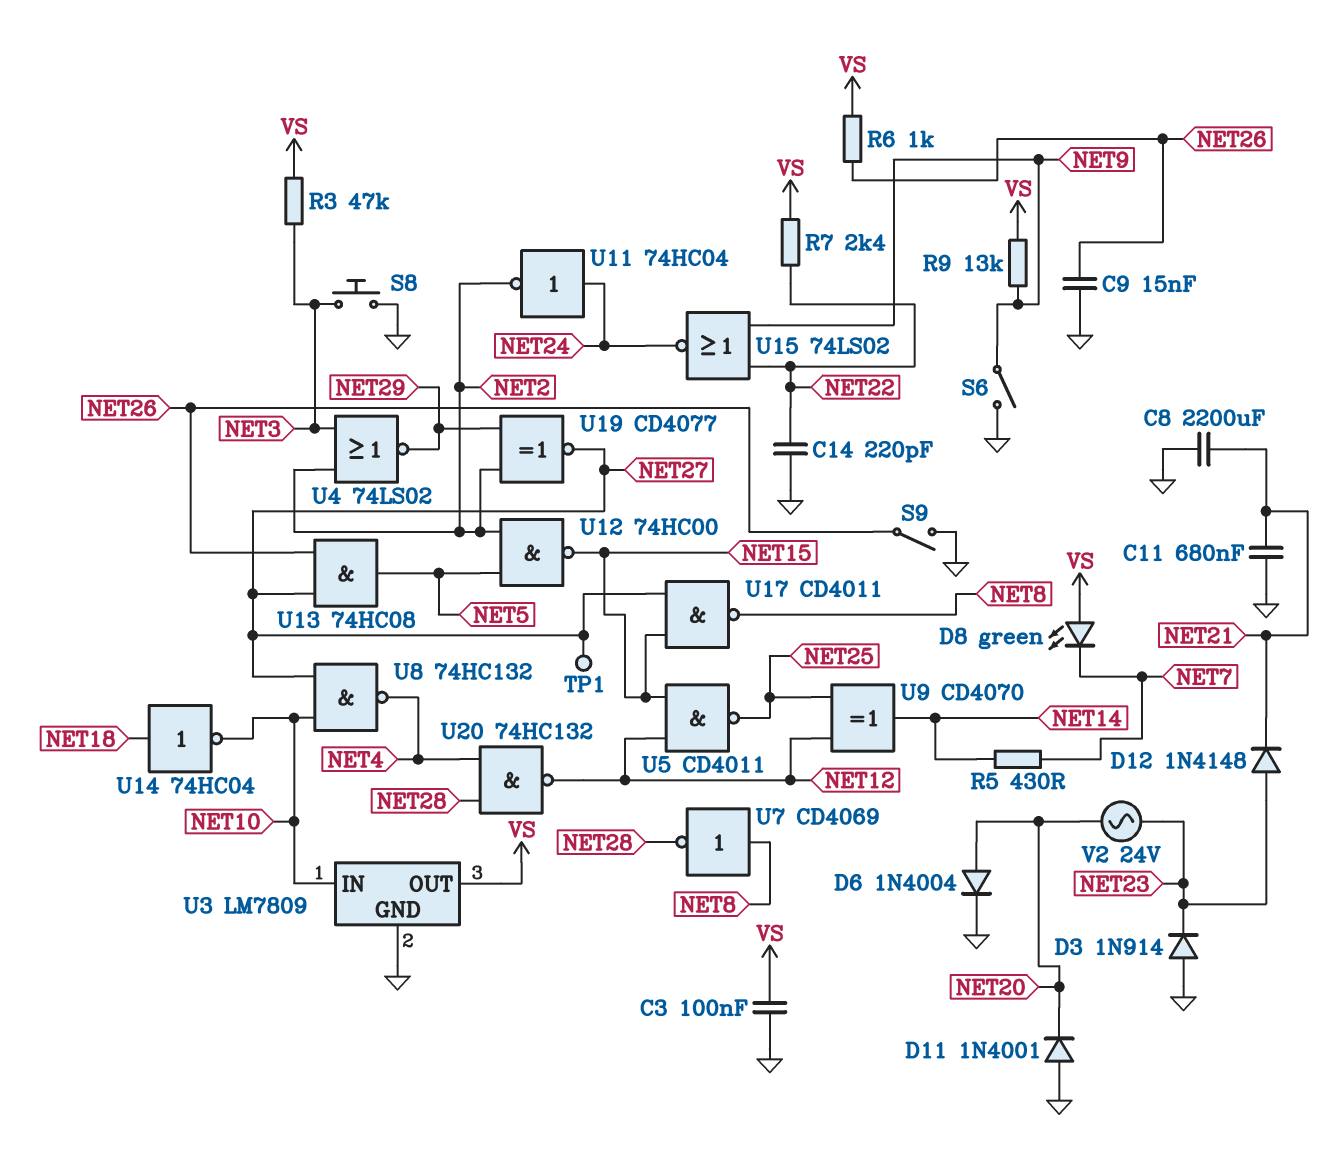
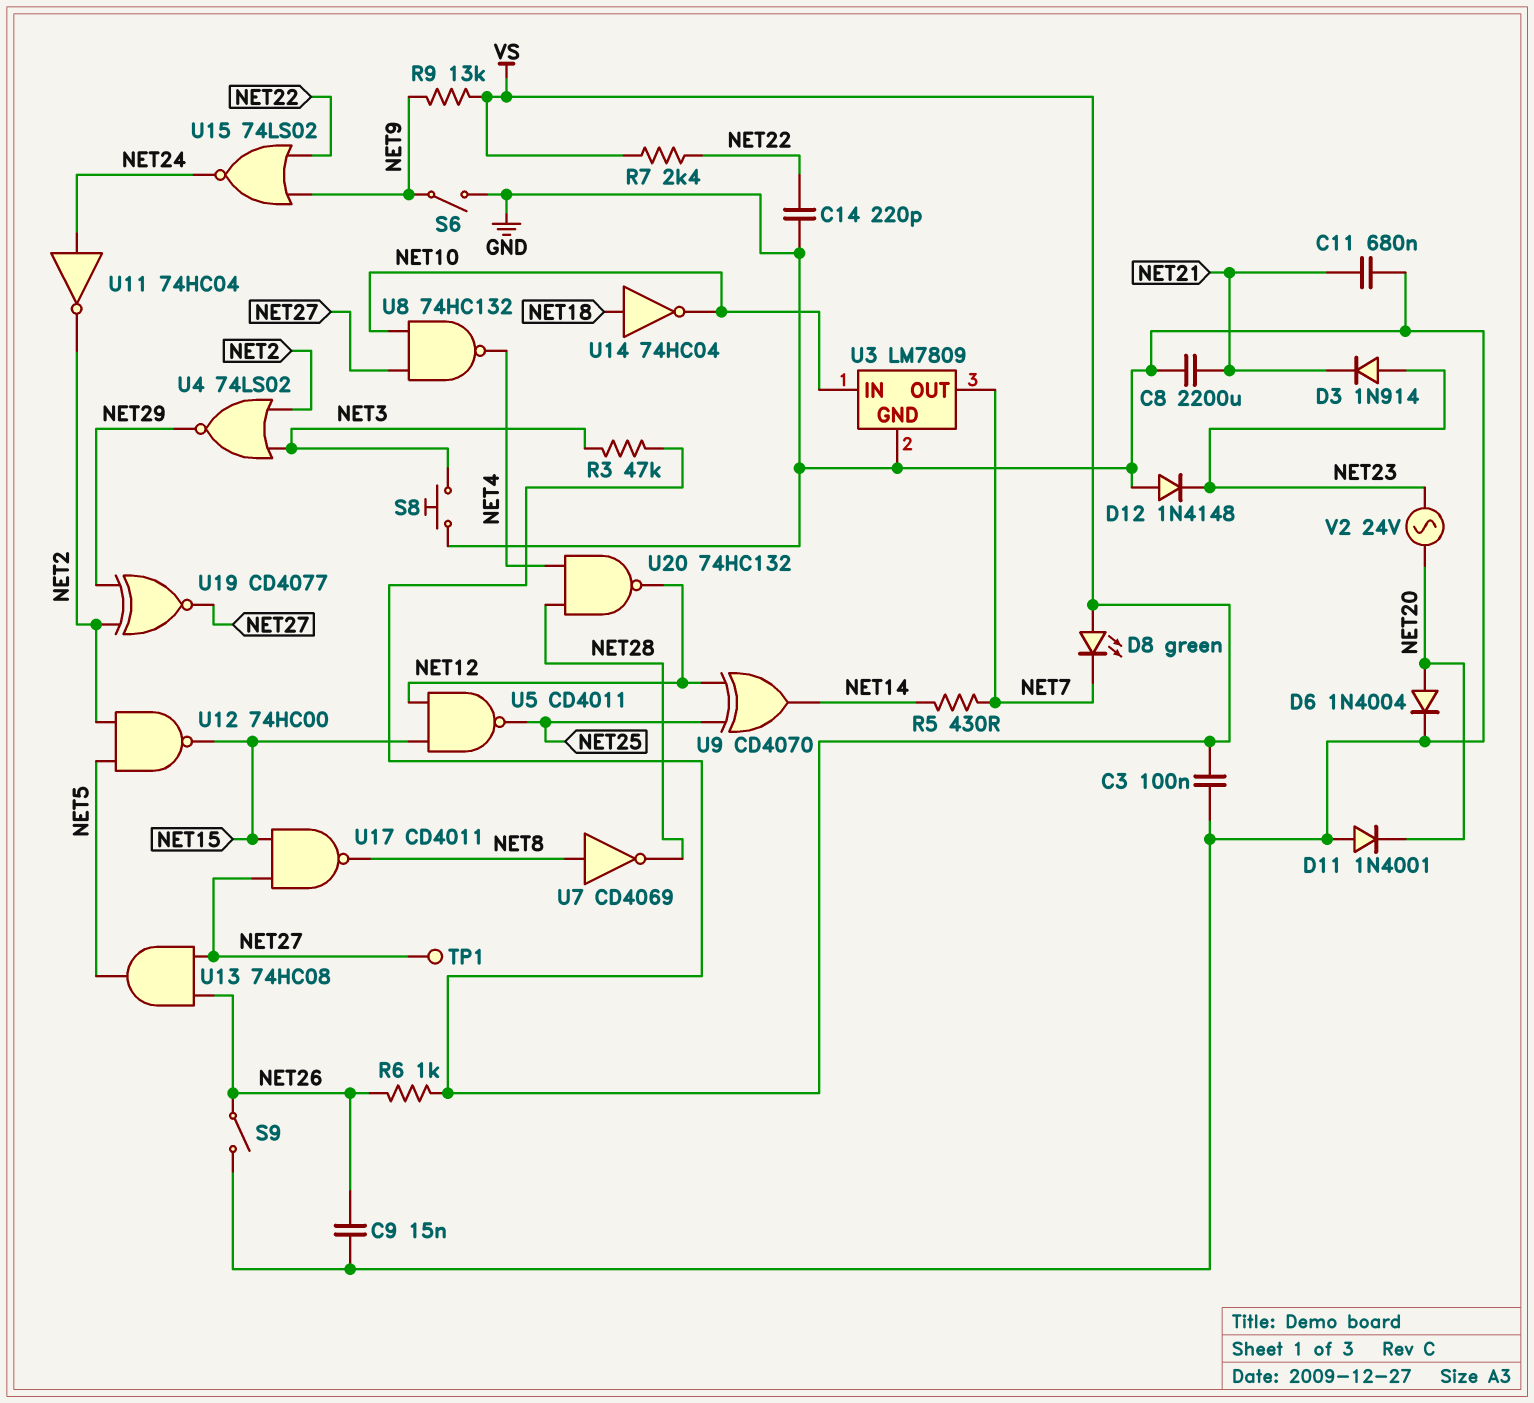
D3: diode 1N914 (A GND, K NET23) -> diode 1N914 (A NET23, K NET21)
D12: diode 1N4148 (A NET23, K NET21) -> diode 1N4148 (A GND, K NET23)
U3 pin OUT: VS -> NET7

